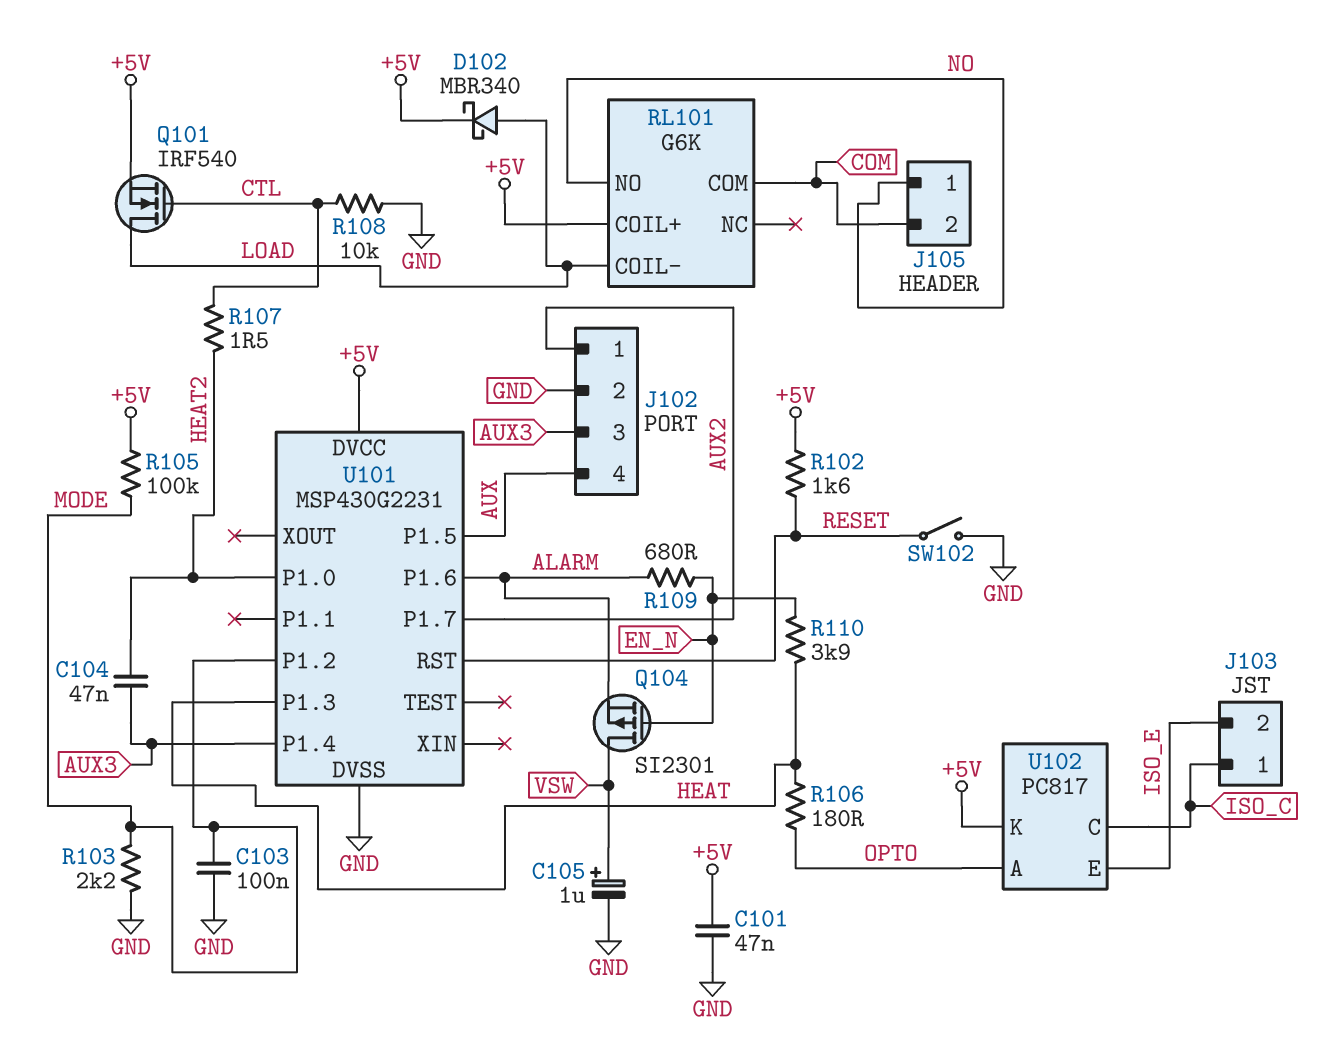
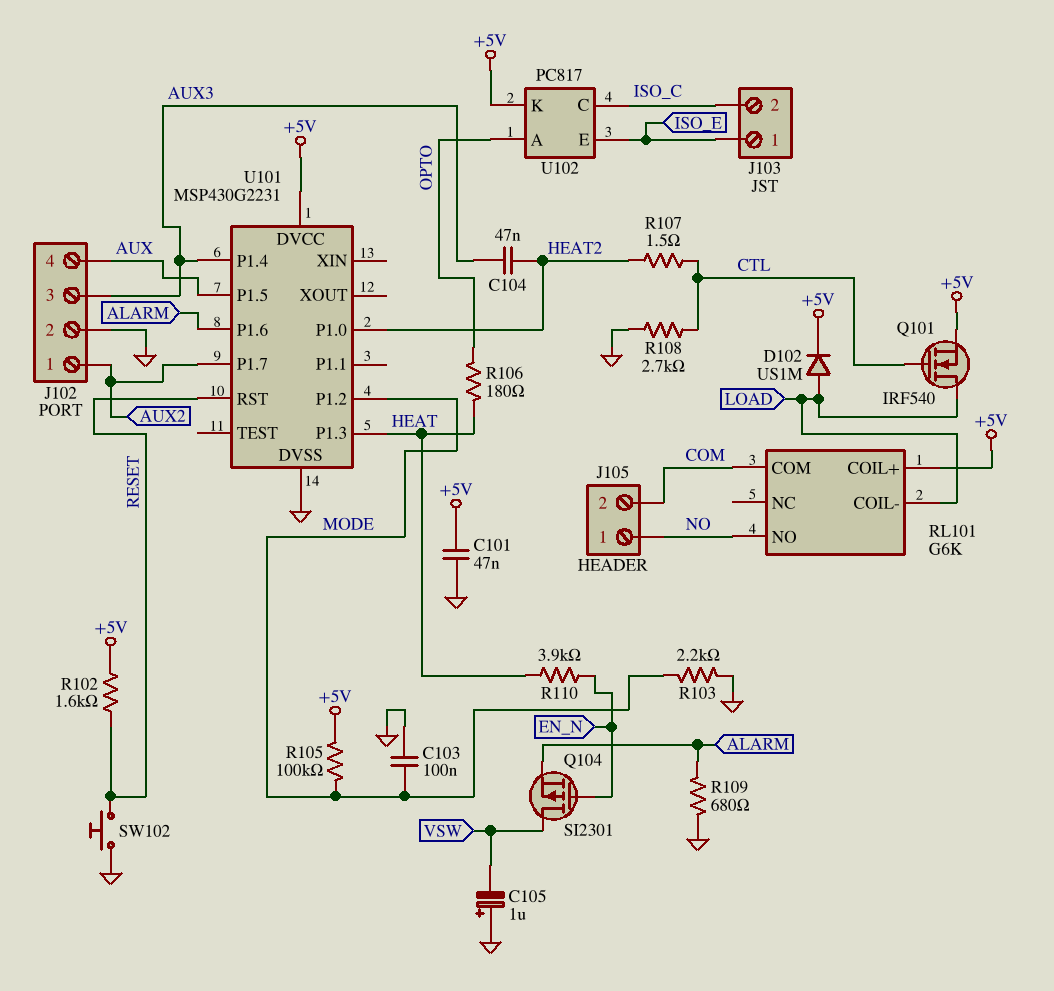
C105: 1uF (plus VSW, minus GND) -> 1uF (plus GND, minus VSW)
D102: schottky MBR340 (A LOAD, K +5V) -> diode US1M (A LOAD, K +5V)
J103 pin 1: ISO_C -> ISO_E
J103 pin 2: ISO_E -> ISO_C
R108: 10k (CTL, GND) -> 2.7k (CTL, GND)
R109: 680 (ALARM, EN_N) -> 680 (ALARM, GND)
SW102: switch (GND, RESET) -> button (GND, RESET)

